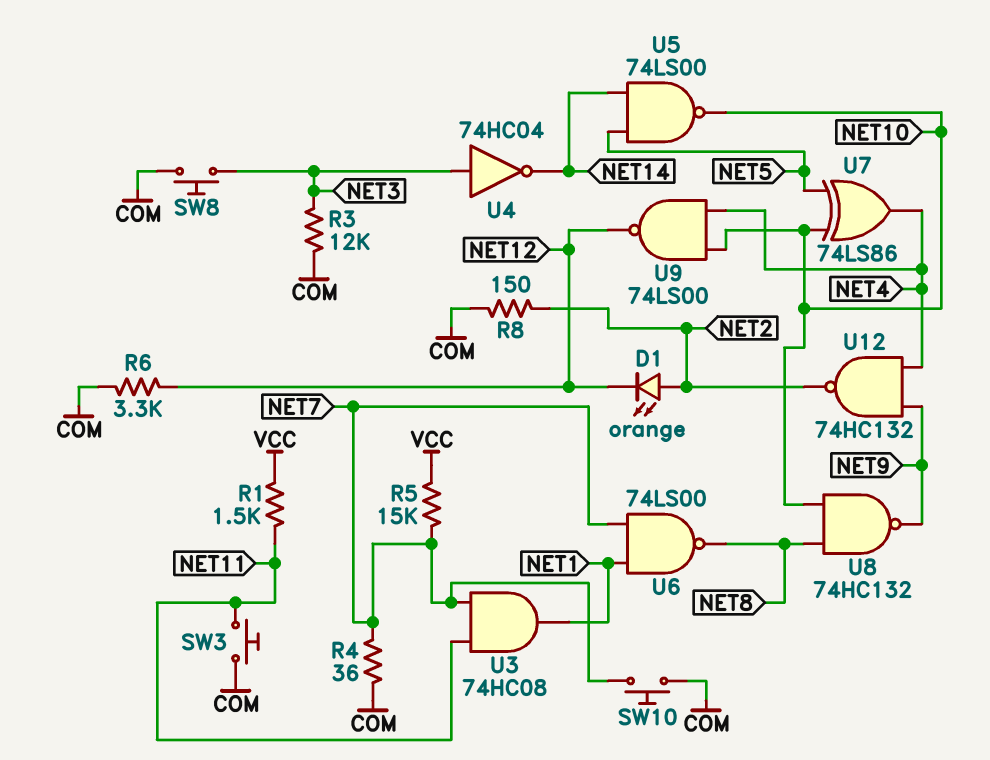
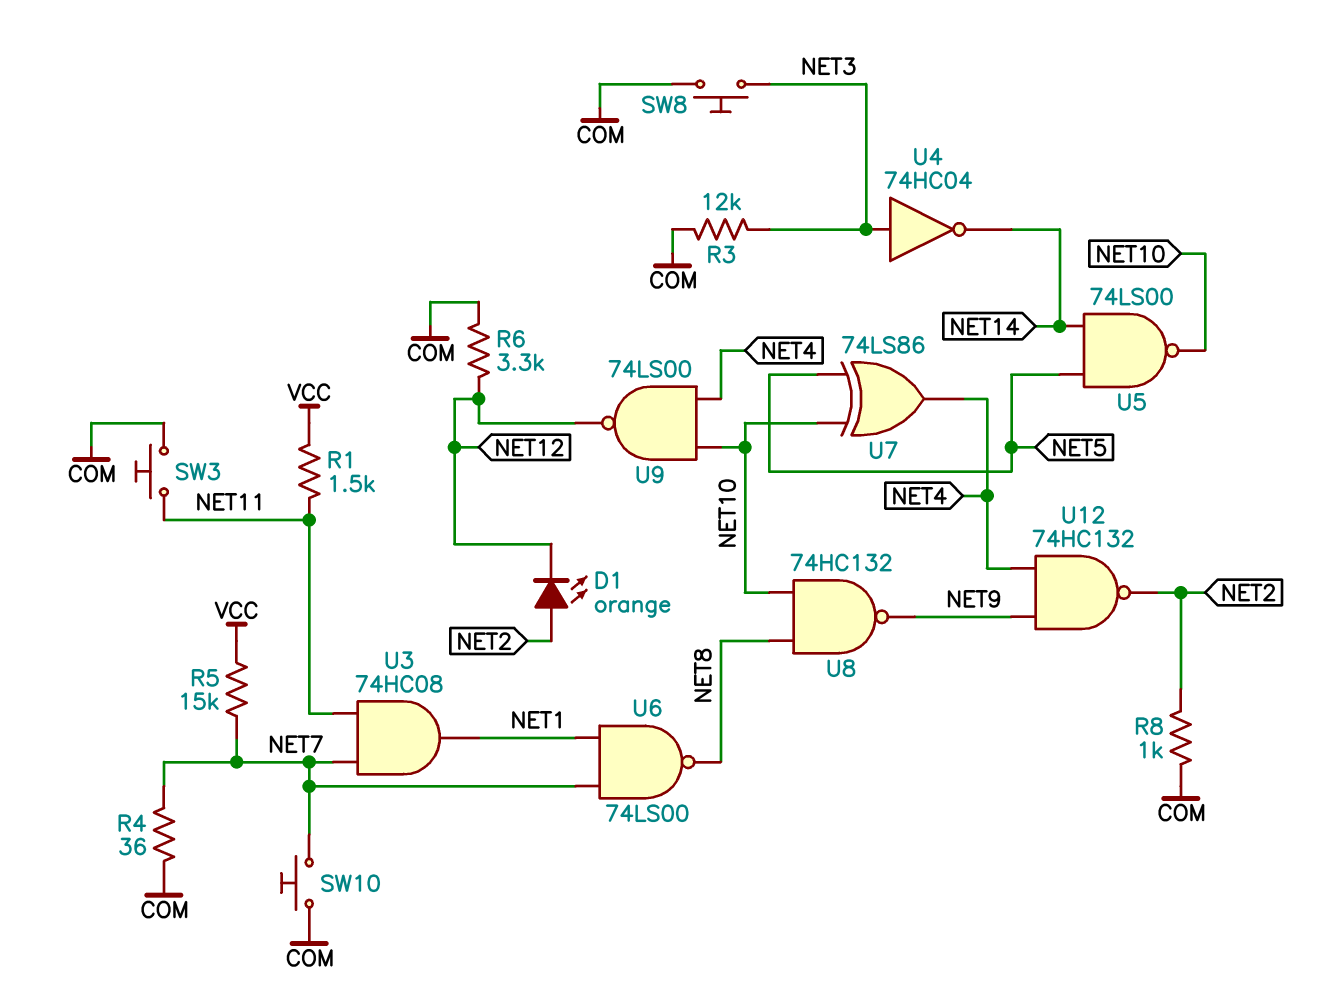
R8: 150 (COM, NET2) -> 1k (COM, NET2)

